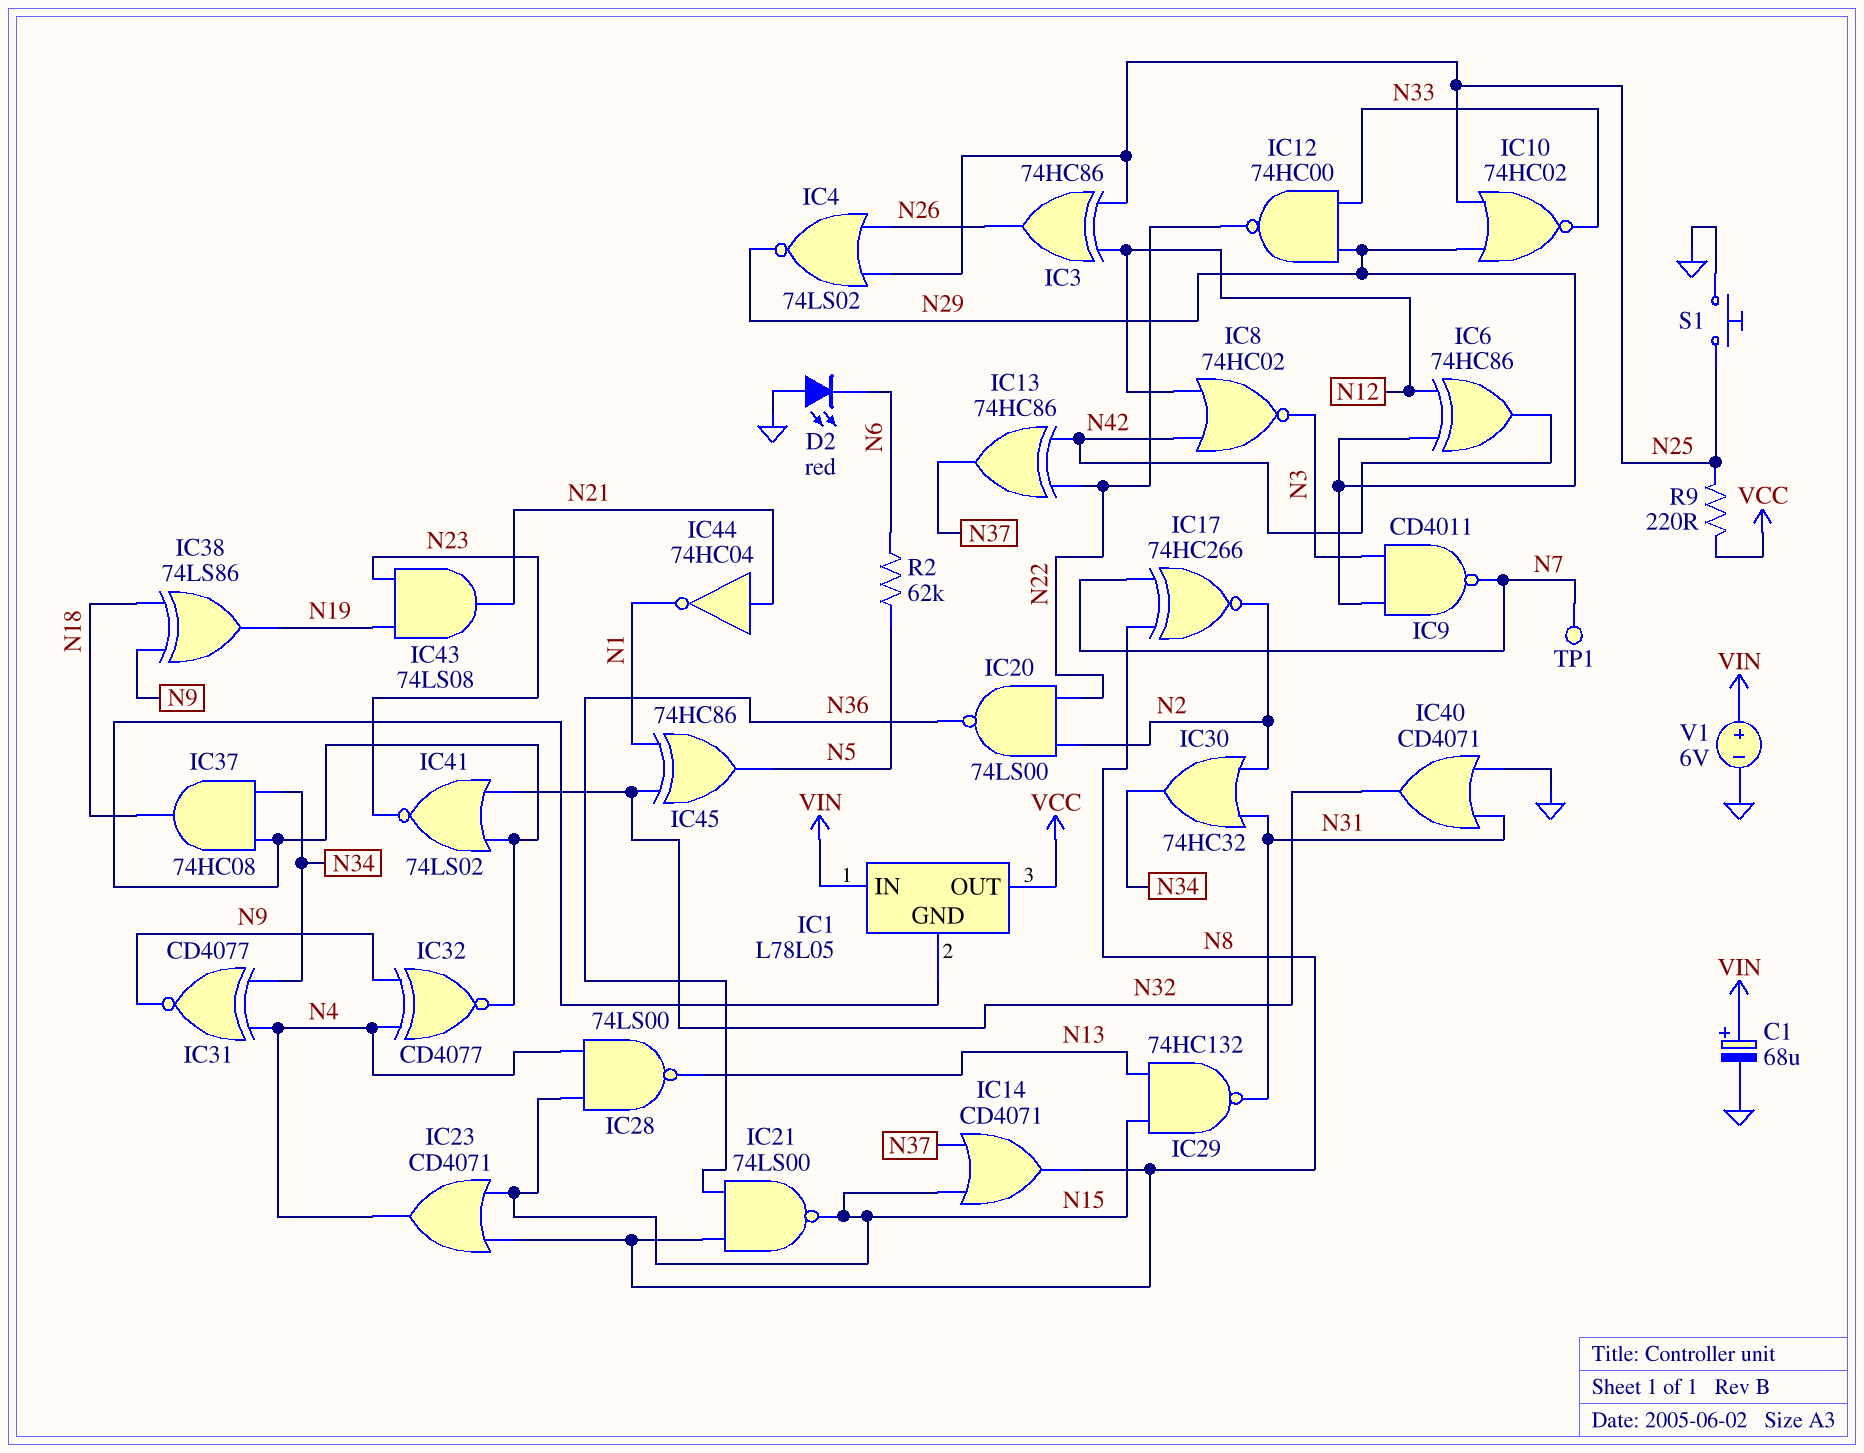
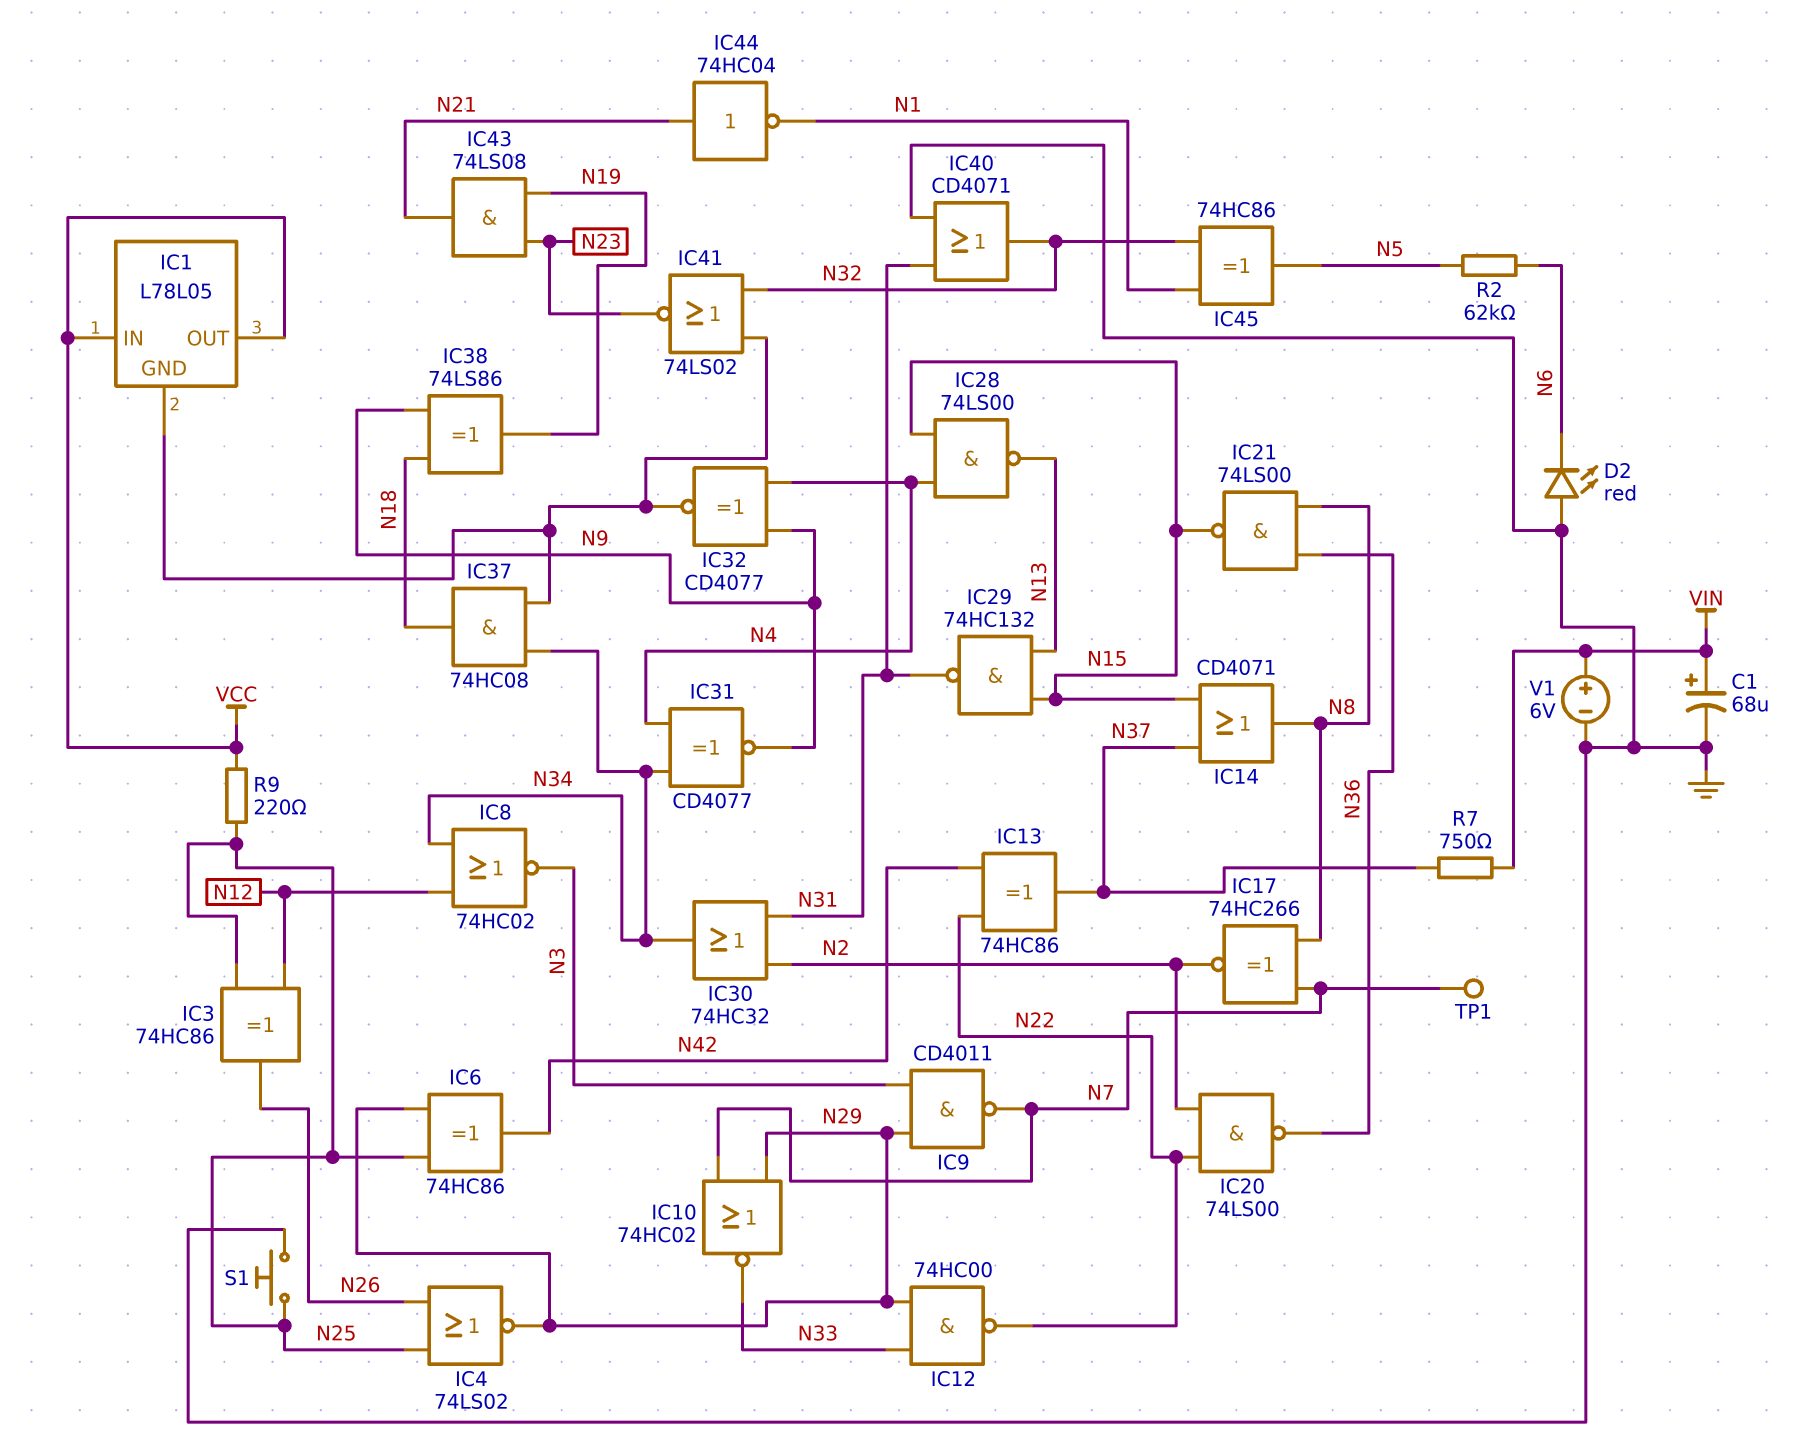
IC1 pin IN: VIN -> VCC
IC6: XOR 74HC86 (in N12, in N29, out N42) -> XOR 74HC86 (in N25, in N29, out N42)
IC8: NOR 74HC02 (in N12, in N42, out N3) -> NOR 74HC02 (in N12, in N34, out N3)
IC10: NOR 74HC02 (in N25, in N29, out N33) -> NOR 74HC02 (in N7, in N29, out N33)
IC23: OR CD4071 (in N8, in N15, out N4) -> none
R7: none -> 750 (N37, VIN)

